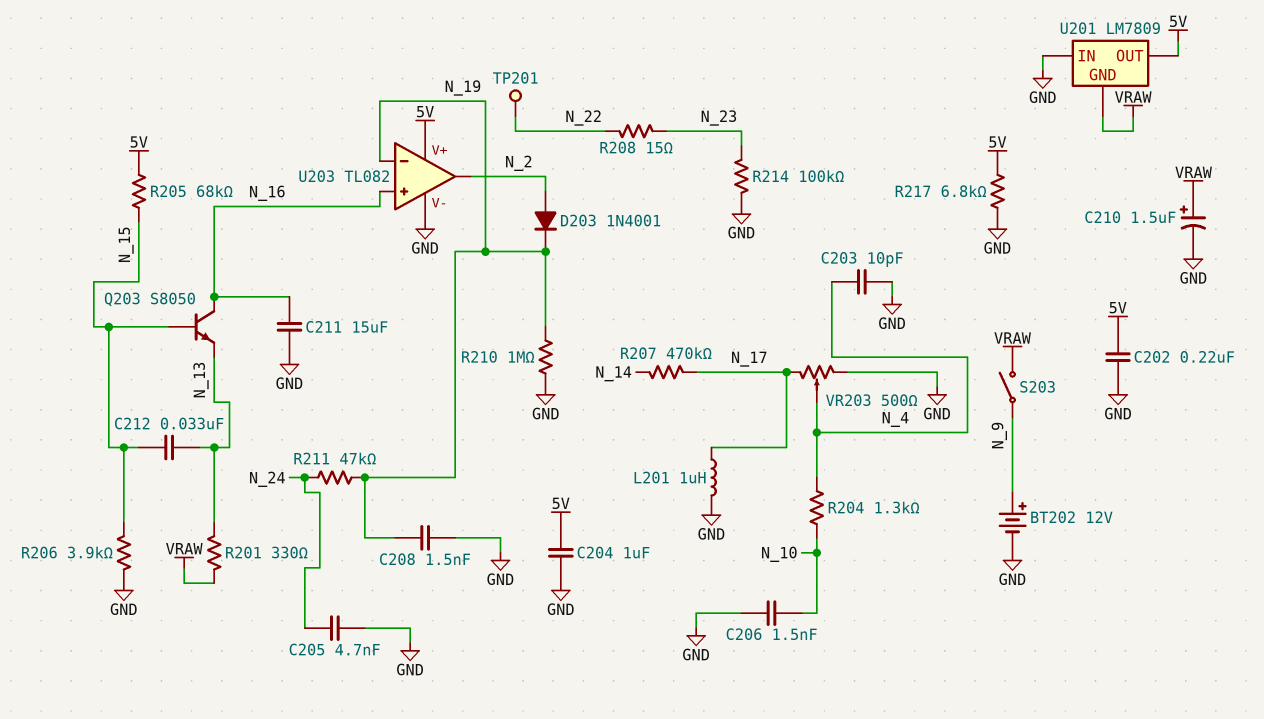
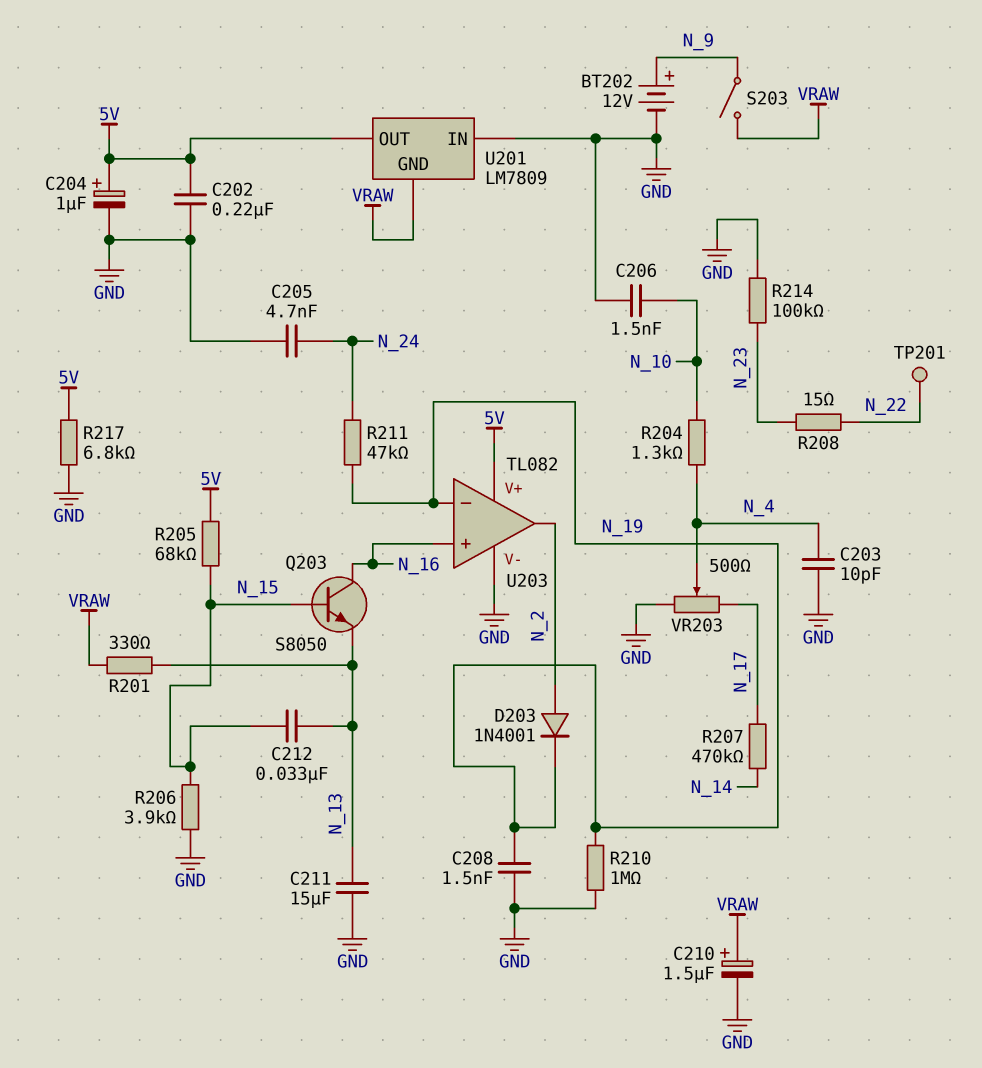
C204: 1uF (5V, GND) -> 1uF (plus 5V, minus GND)
C211: 15uF (GND, N_16) -> 15uF (GND, N_13)
L201: 1uH (GND, N_17) -> none

